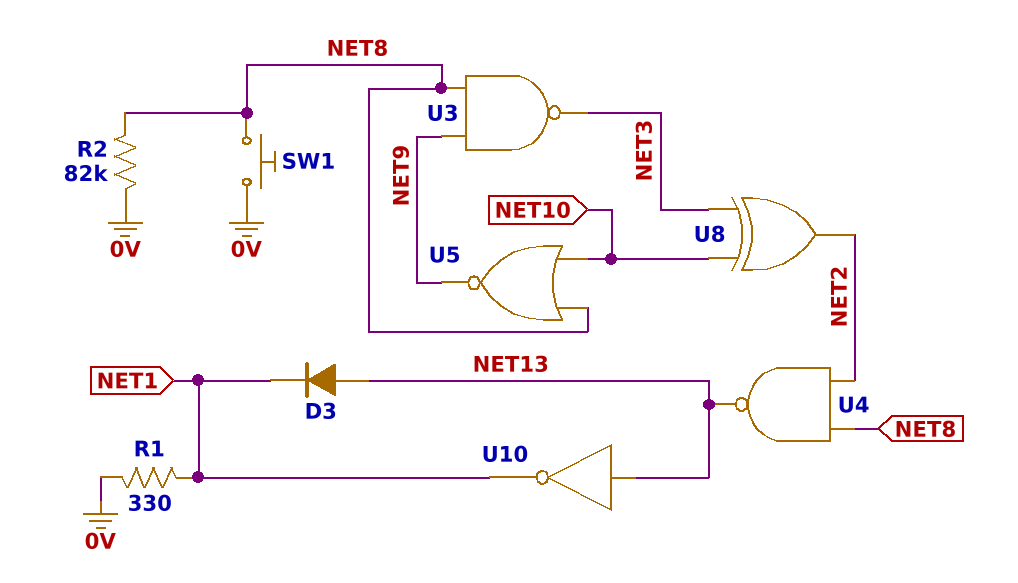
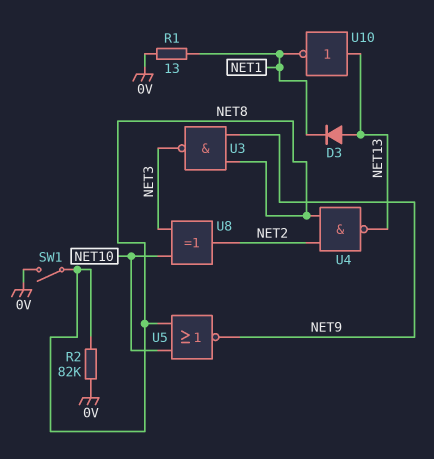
R1: 330 (0V, NET1) -> 13 (0V, NET1)
SW1: button (0V, NET8) -> switch (0V, NET8)

